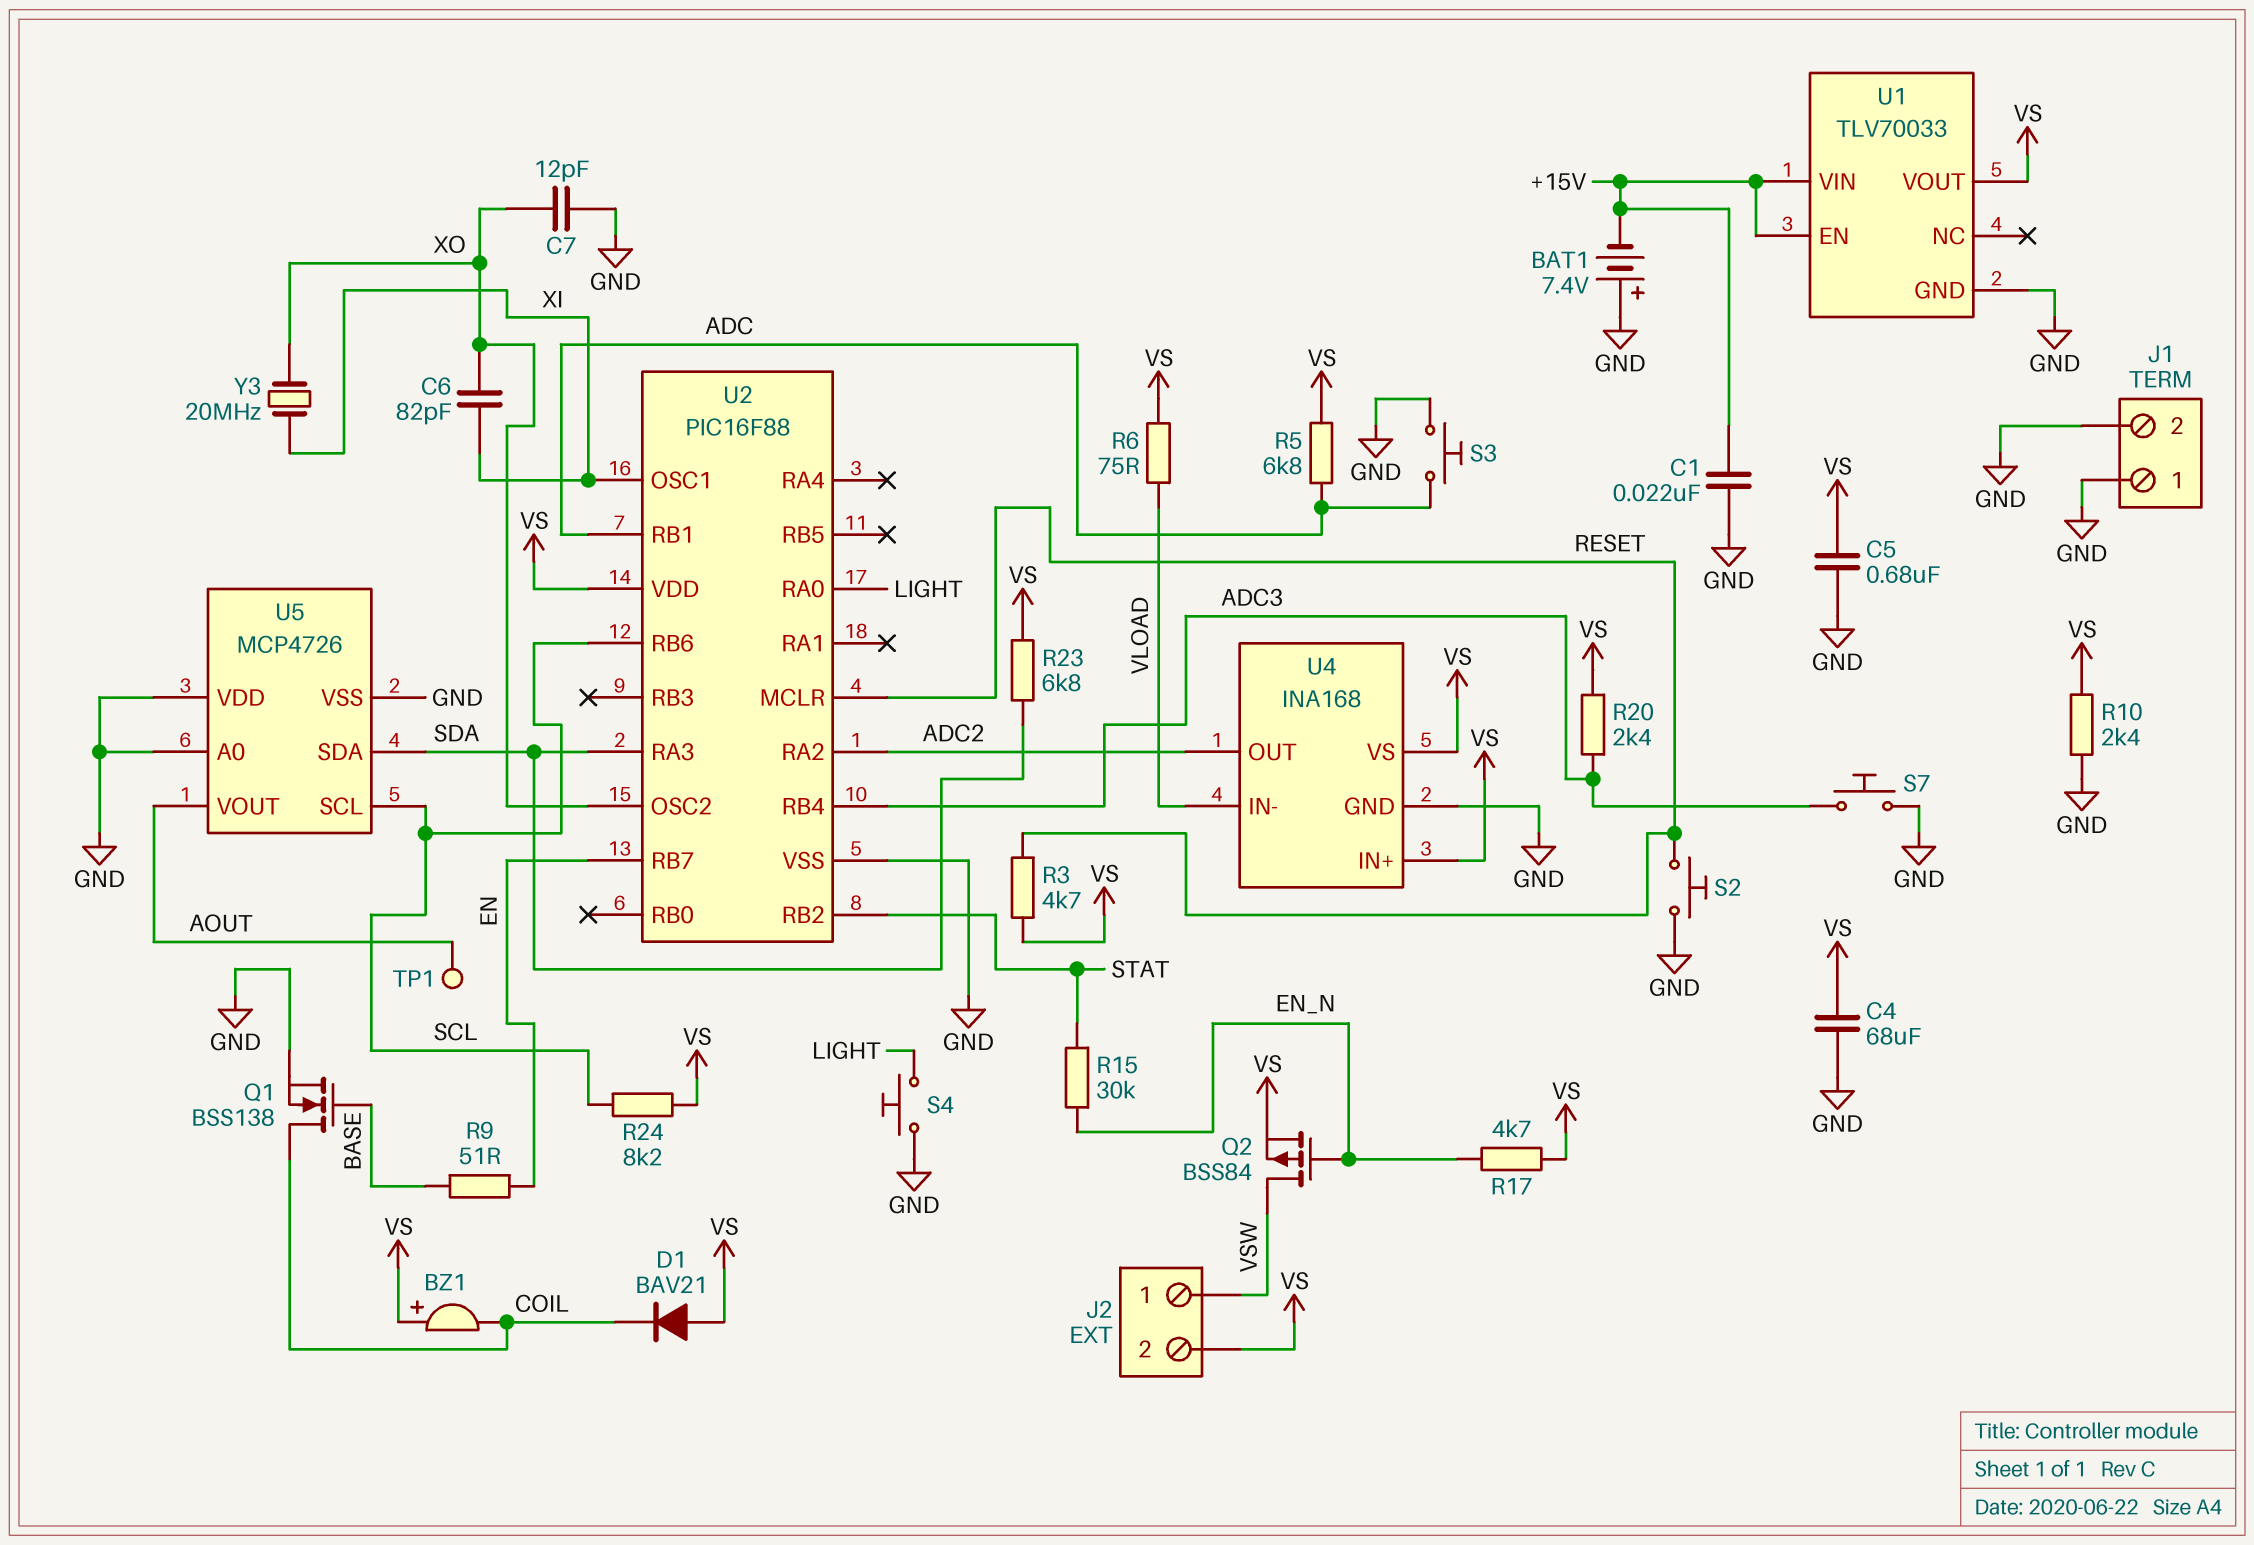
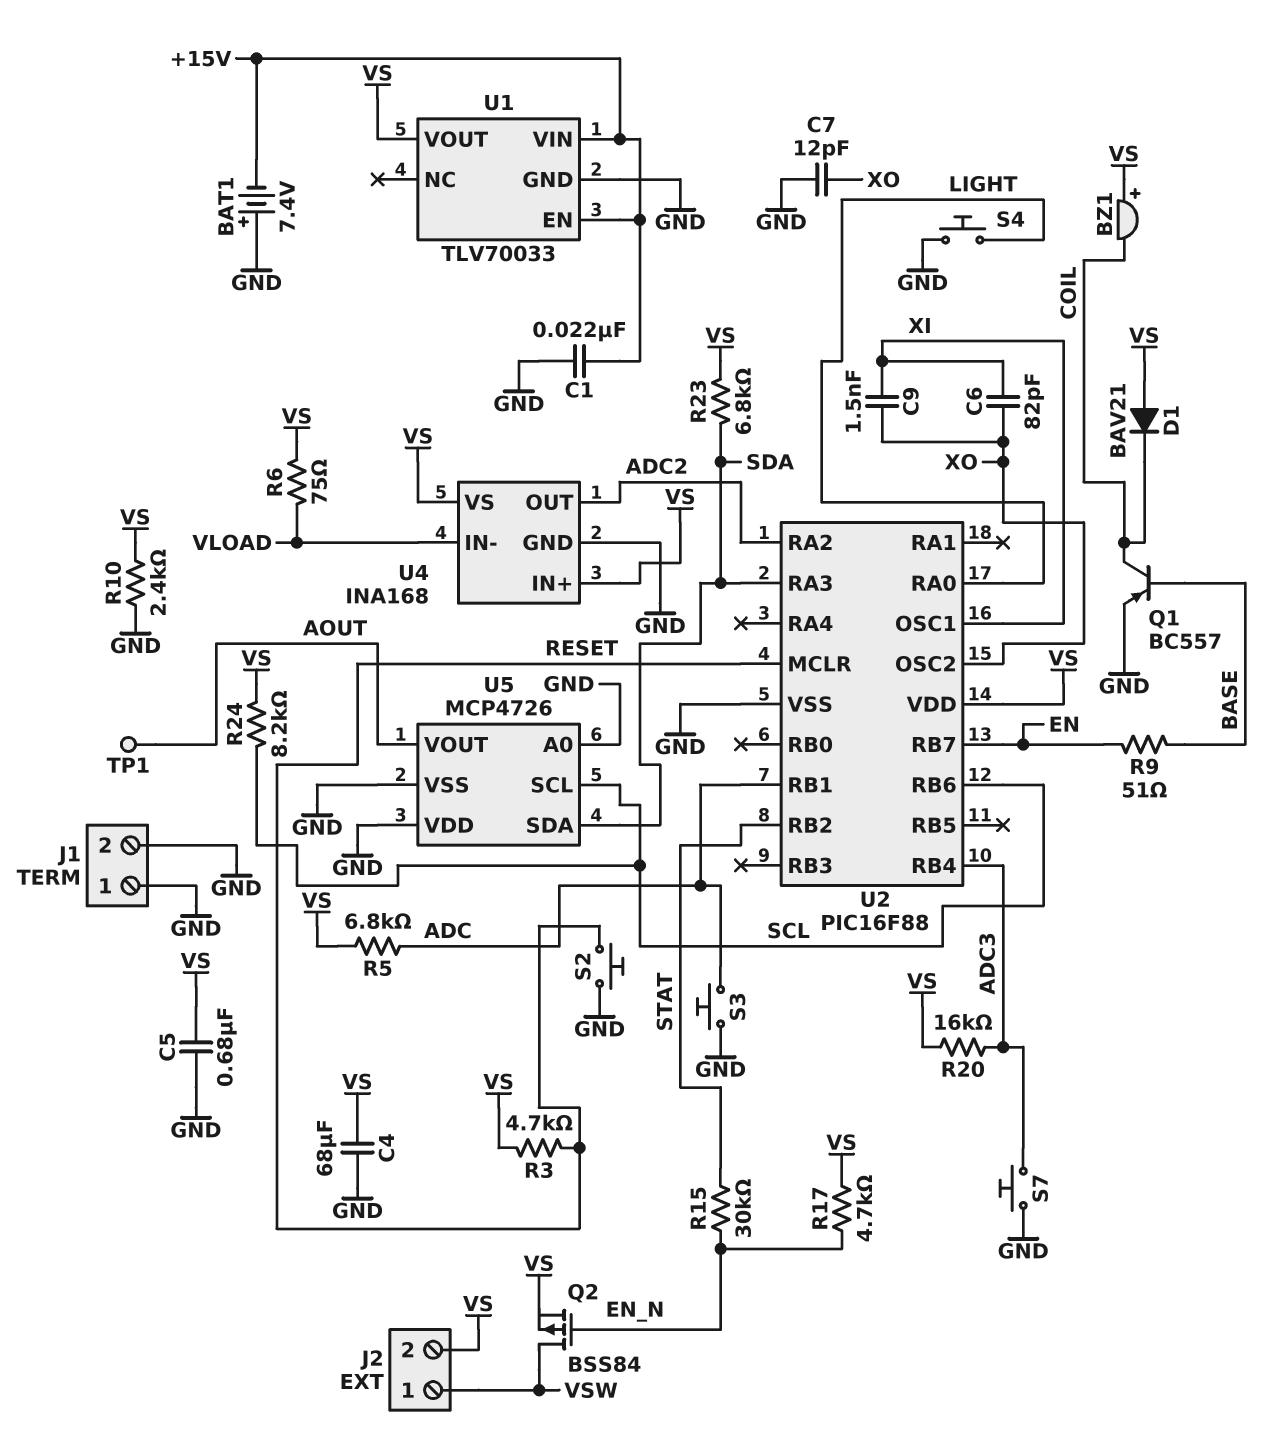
C9: none -> 1.5nF (XI, XO)
Q1: NMOS BSS138 (G BASE, D COIL, S GND) -> PNP BC557 (B BASE, C COIL, E GND)
R20: 2.4k (ADC3, VS) -> 16k (ADC3, VS)
Y3: 20MHz (XI, XO) -> none

